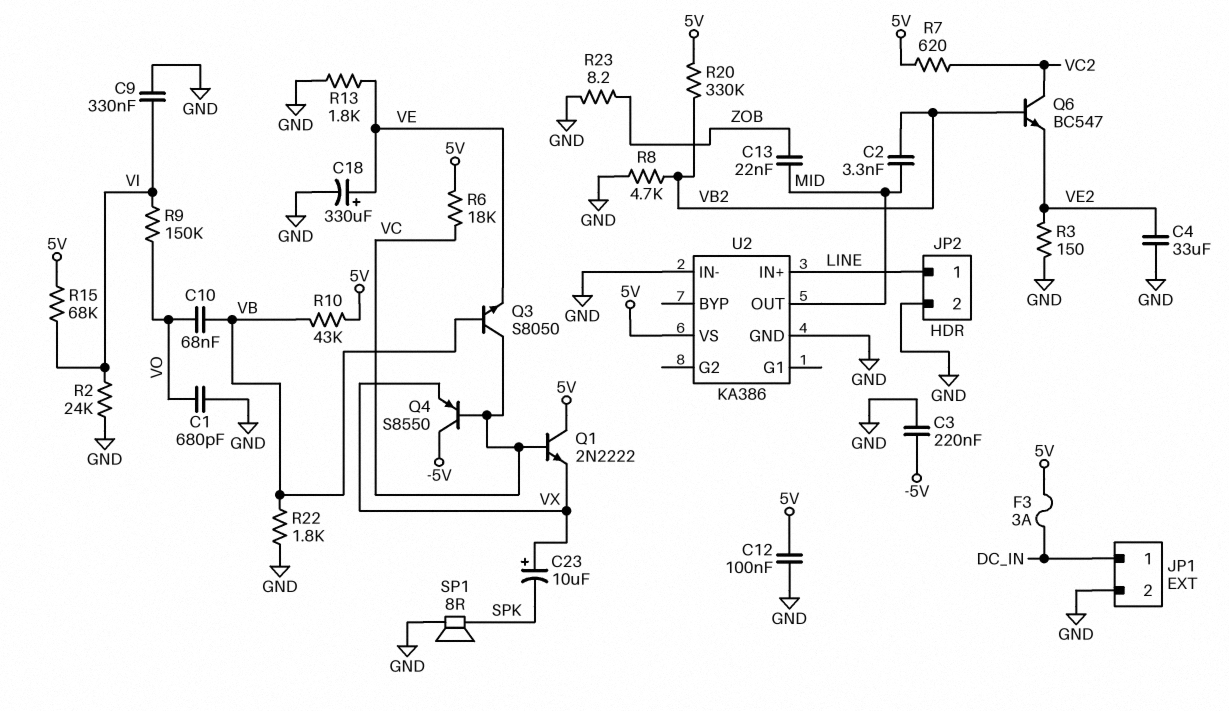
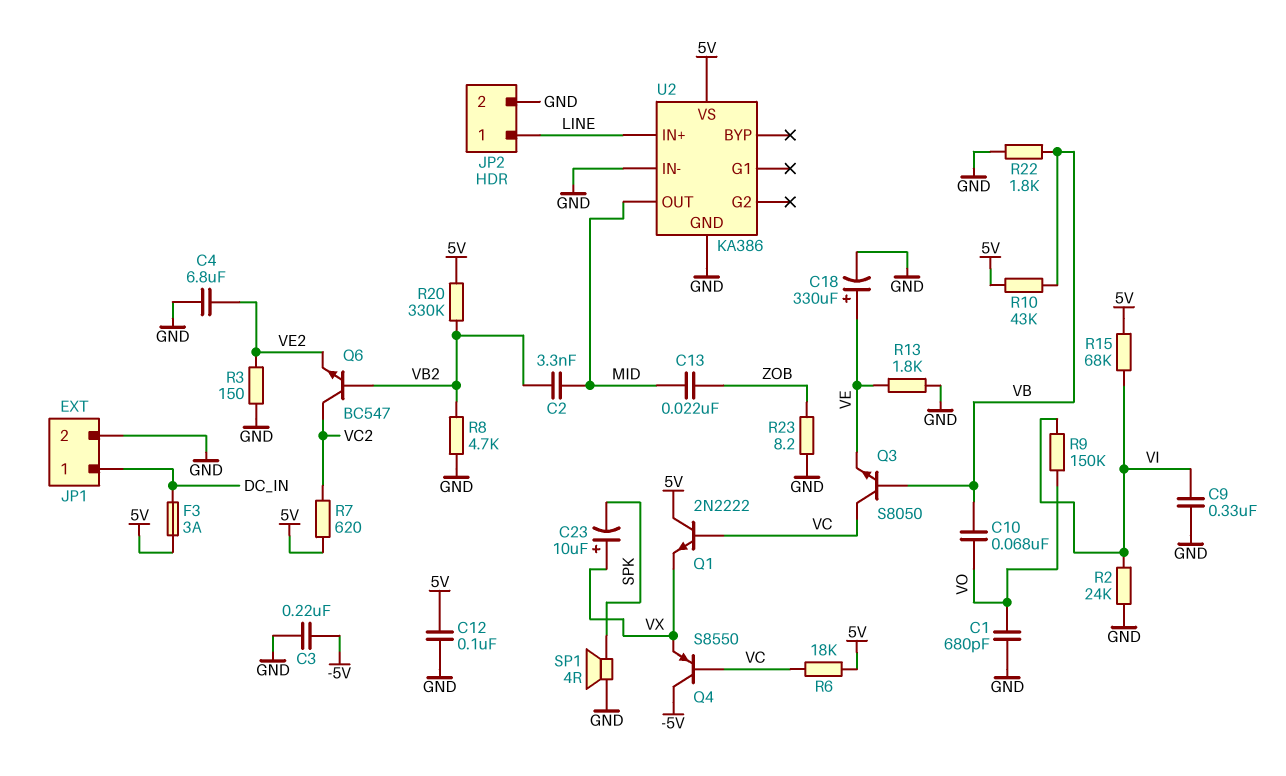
C4: 33uF (GND, VE2) -> 6.8uF (GND, VE2)
SP1: speaker 8R (GND, SPK) -> speaker 4R (GND, SPK)

